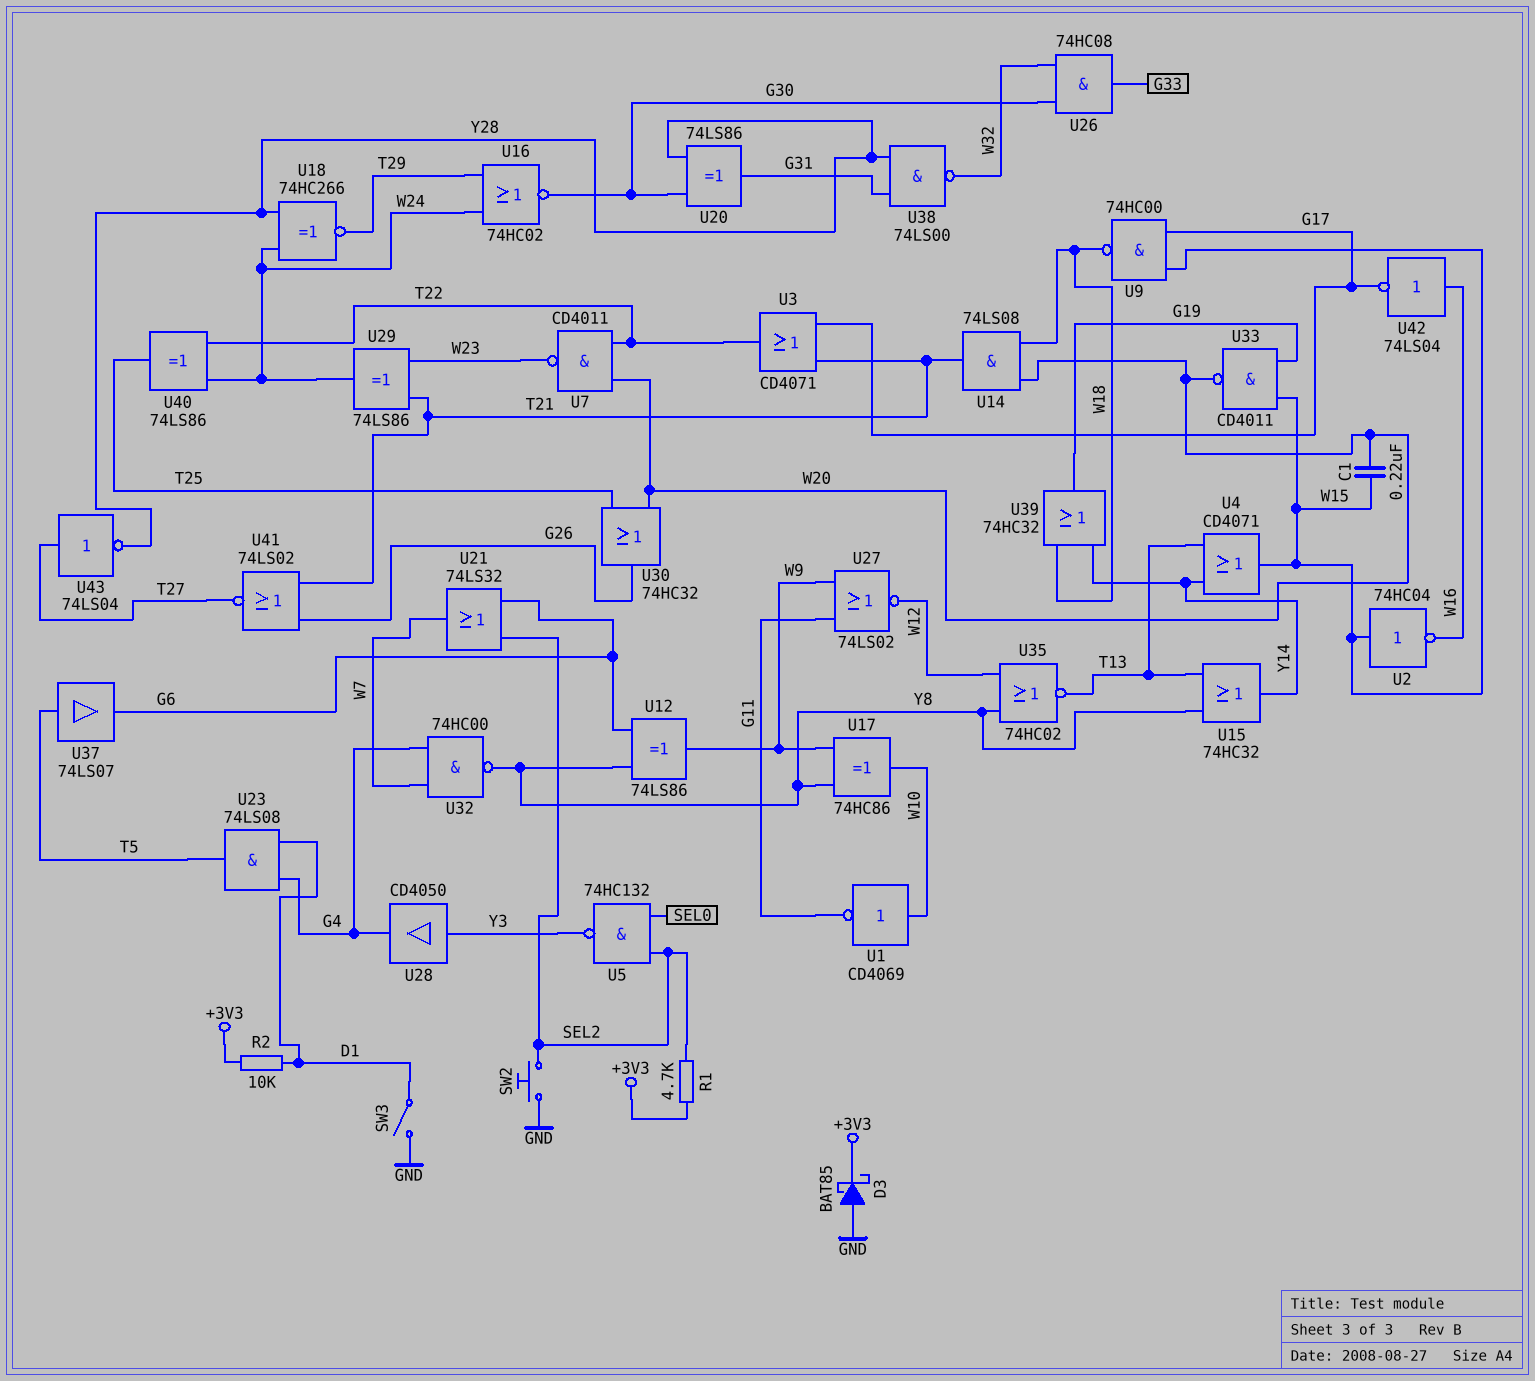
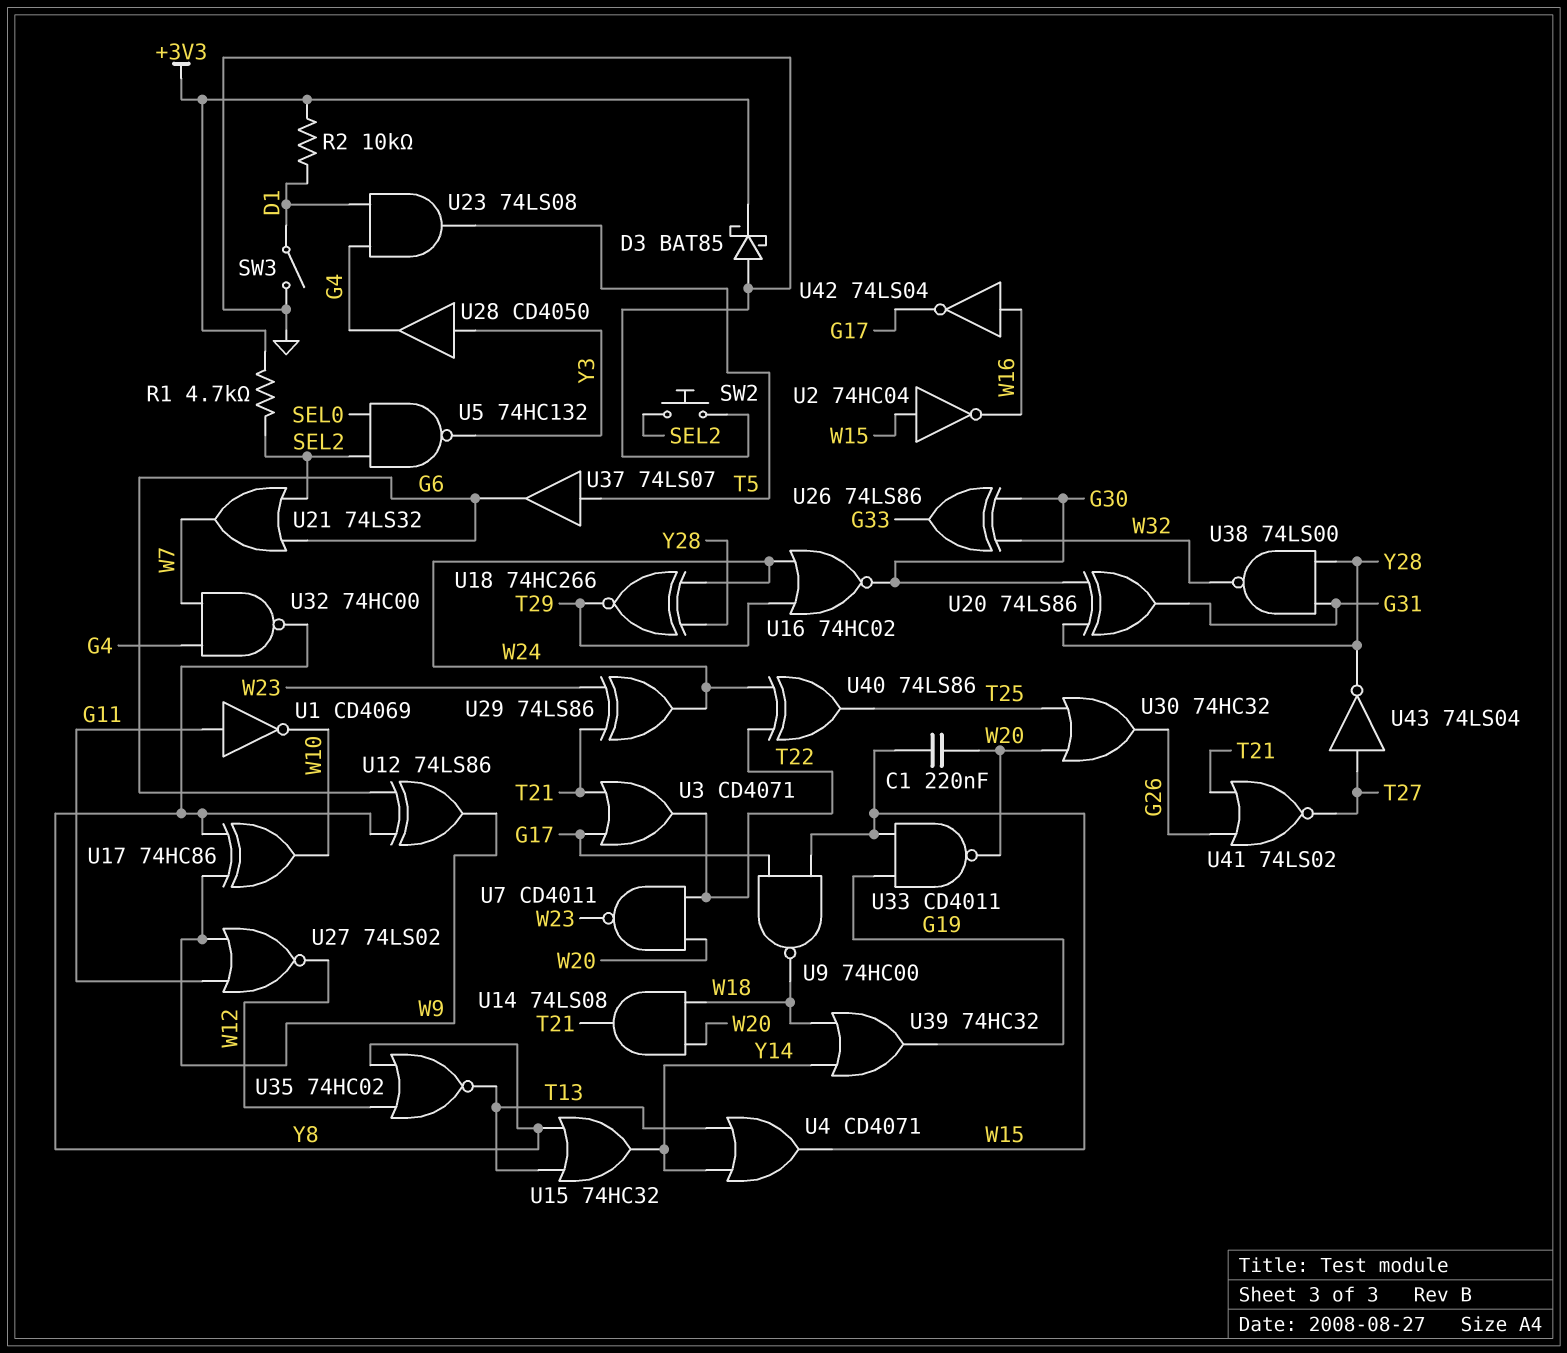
U1: NOT CD4069 (in W10, out G11) -> NOT CD4069 (in G11, out W10)
U26: AND 74HC08 (in G30, in W32, out G33) -> XOR 74LS86 (in G30, in W32, out G33)

